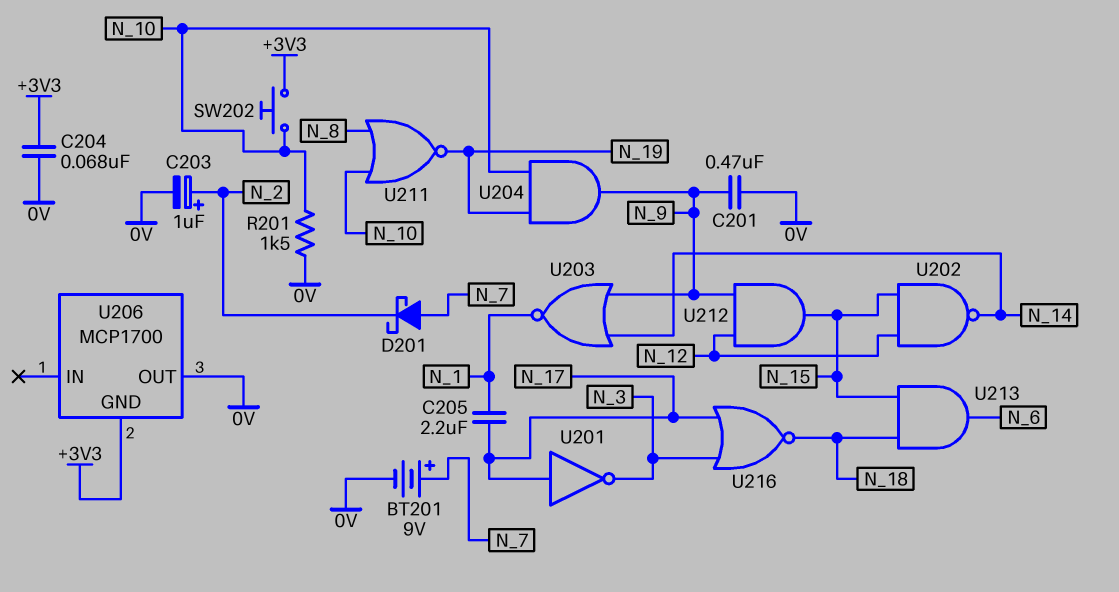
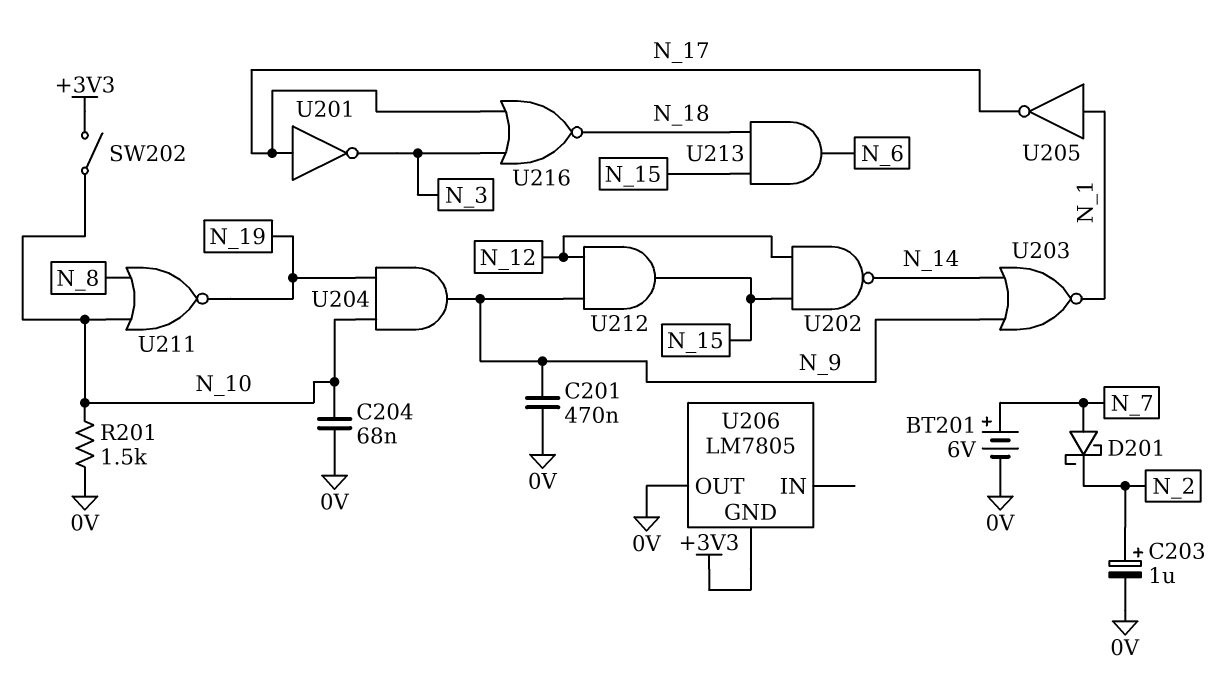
BT201: 9V (plus N_7, minus 0V) -> 6V (plus N_7, minus 0V)
C204: 68nF (+3V3, 0V) -> 68nF (0V, N_10)
C205: 2.2uF (N_1, N_17) -> none
SW202: button (+3V3, N_10) -> switch (+3V3, N_10)
U205: none -> NOT (in N_1, out N_17)
U206: MCP1700 -> LM7805

